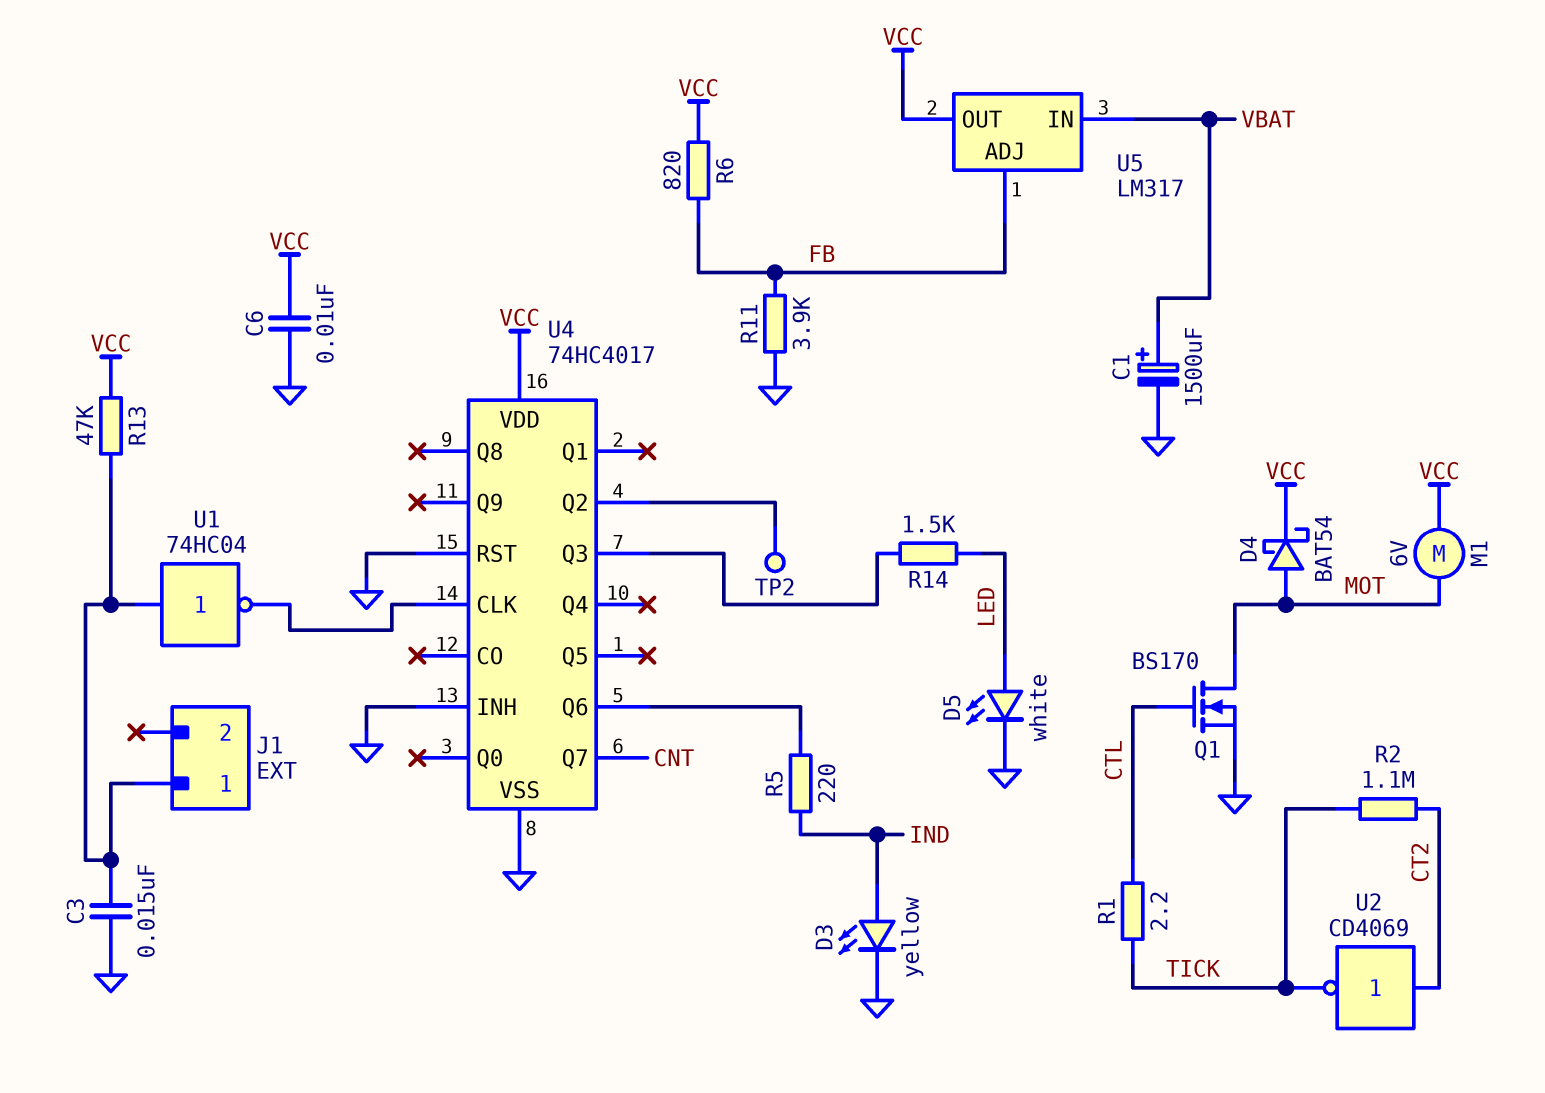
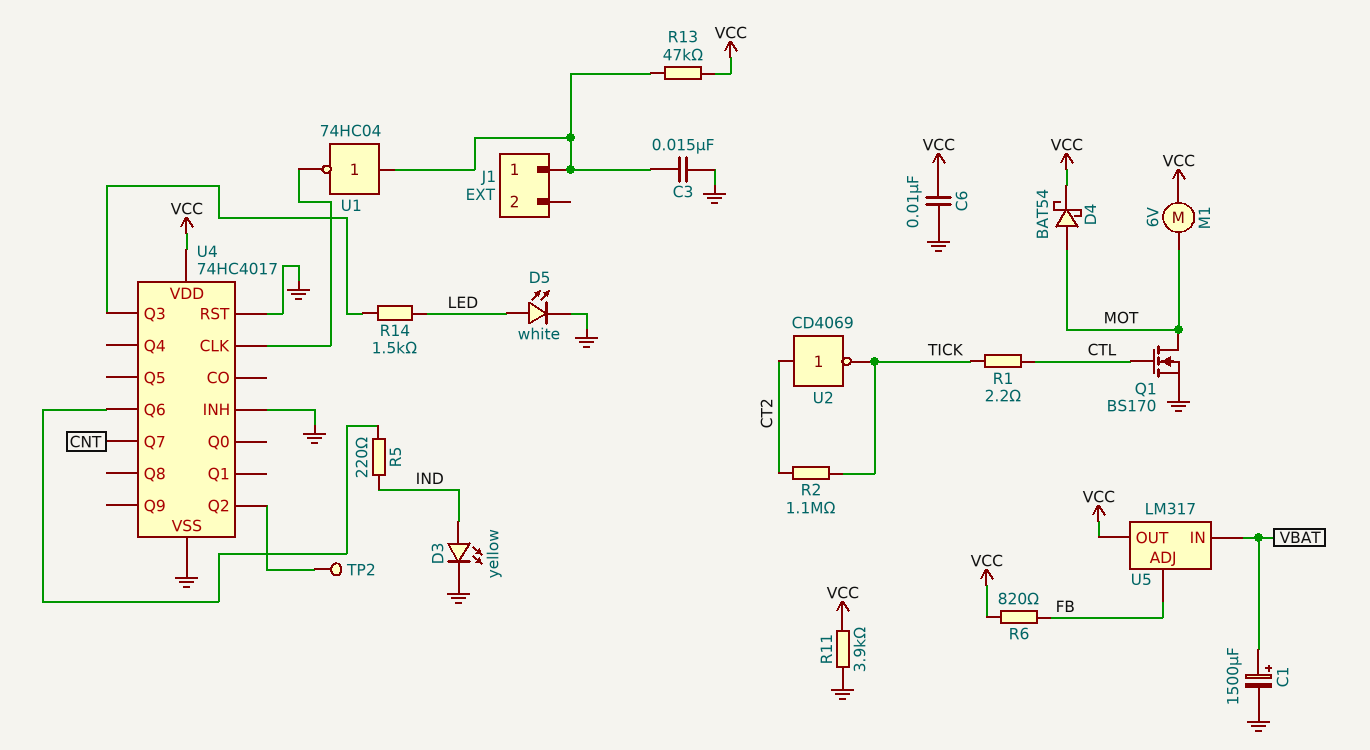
R11: 3.9k (FB, GND) -> 3.9k (GND, VCC)

